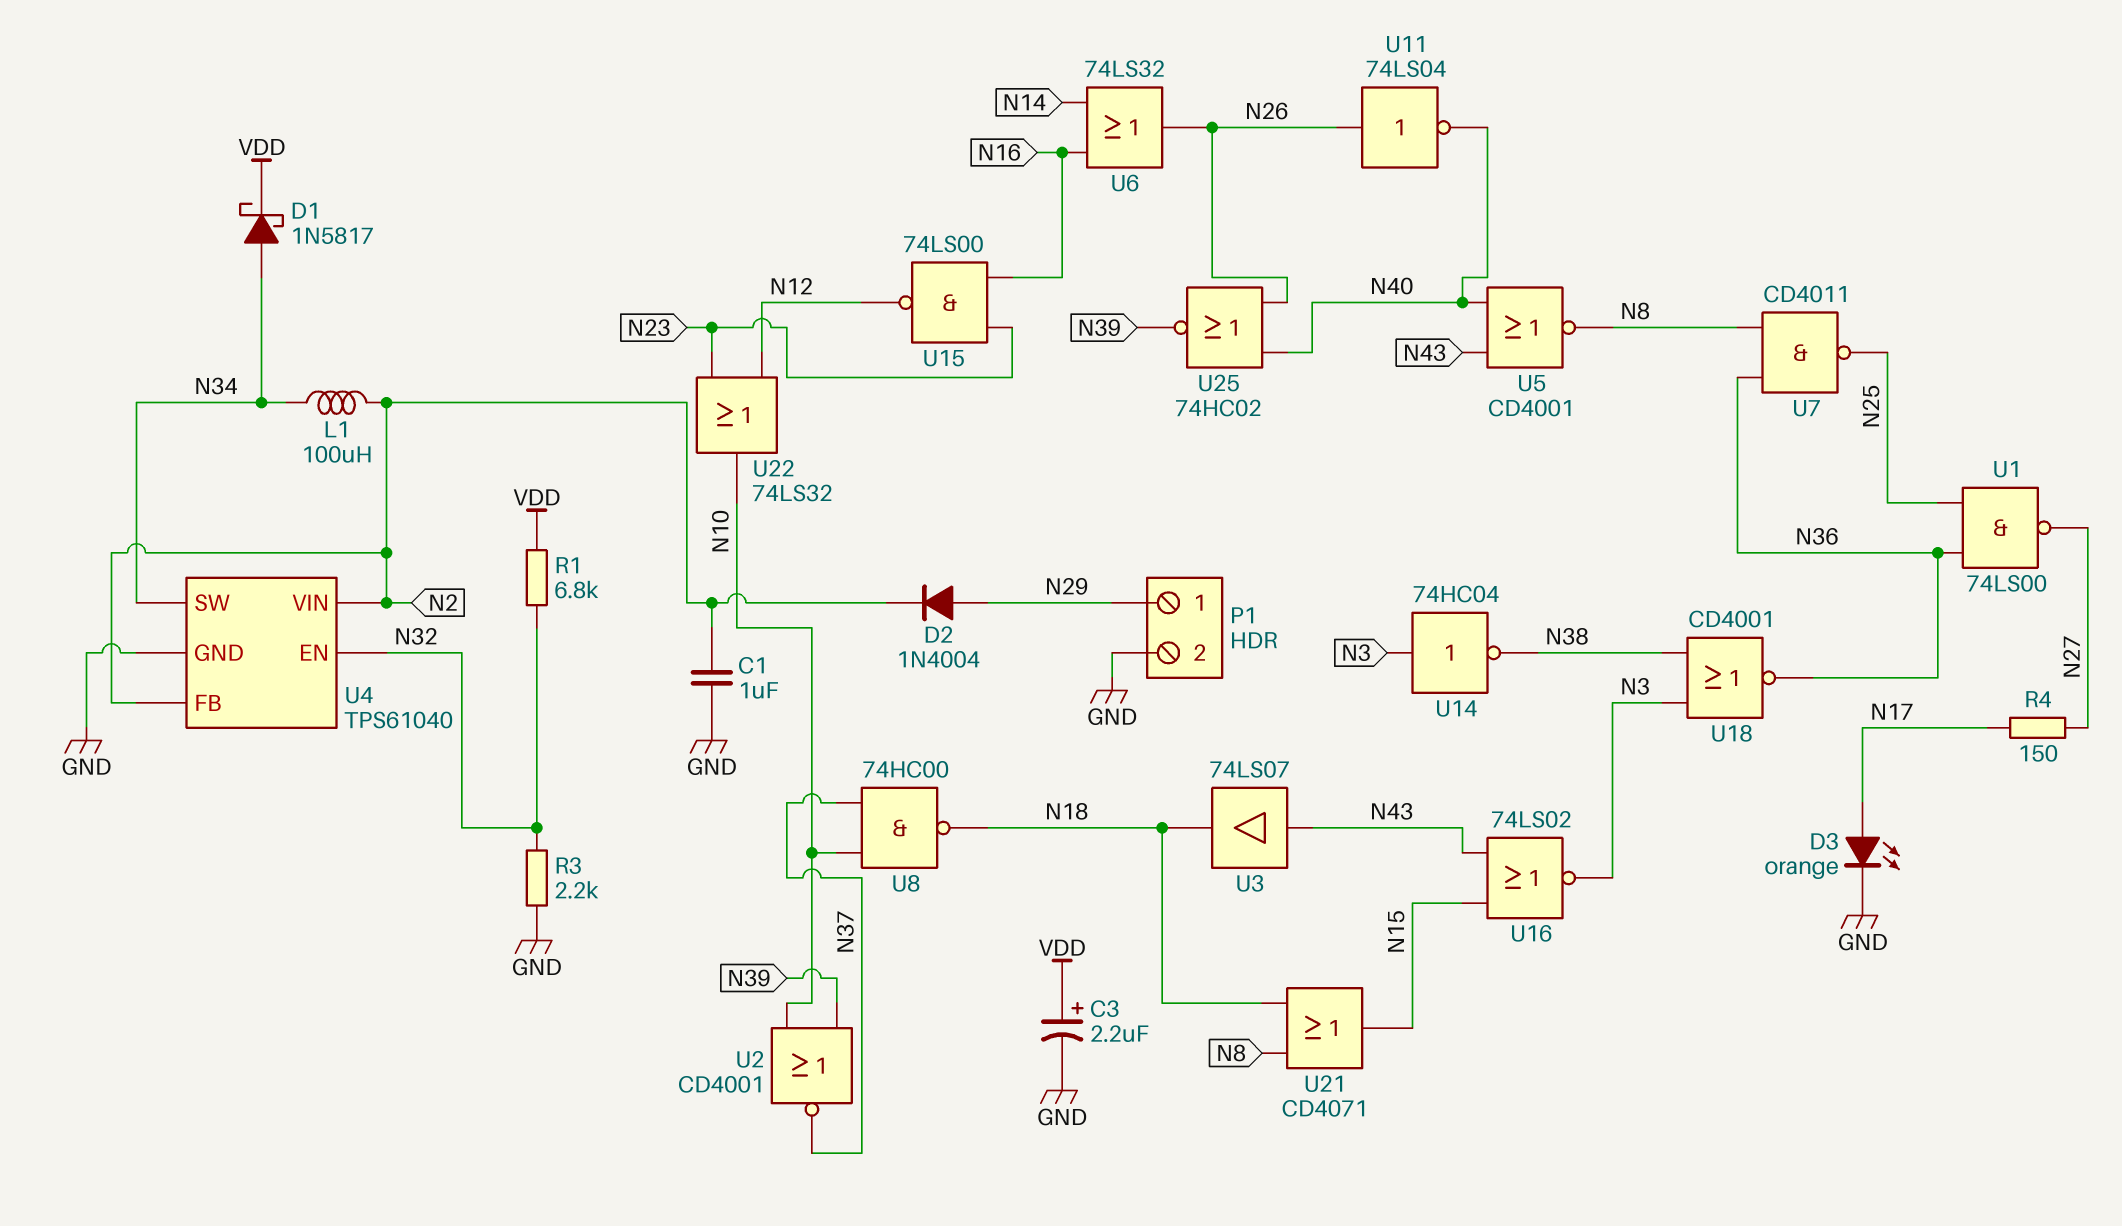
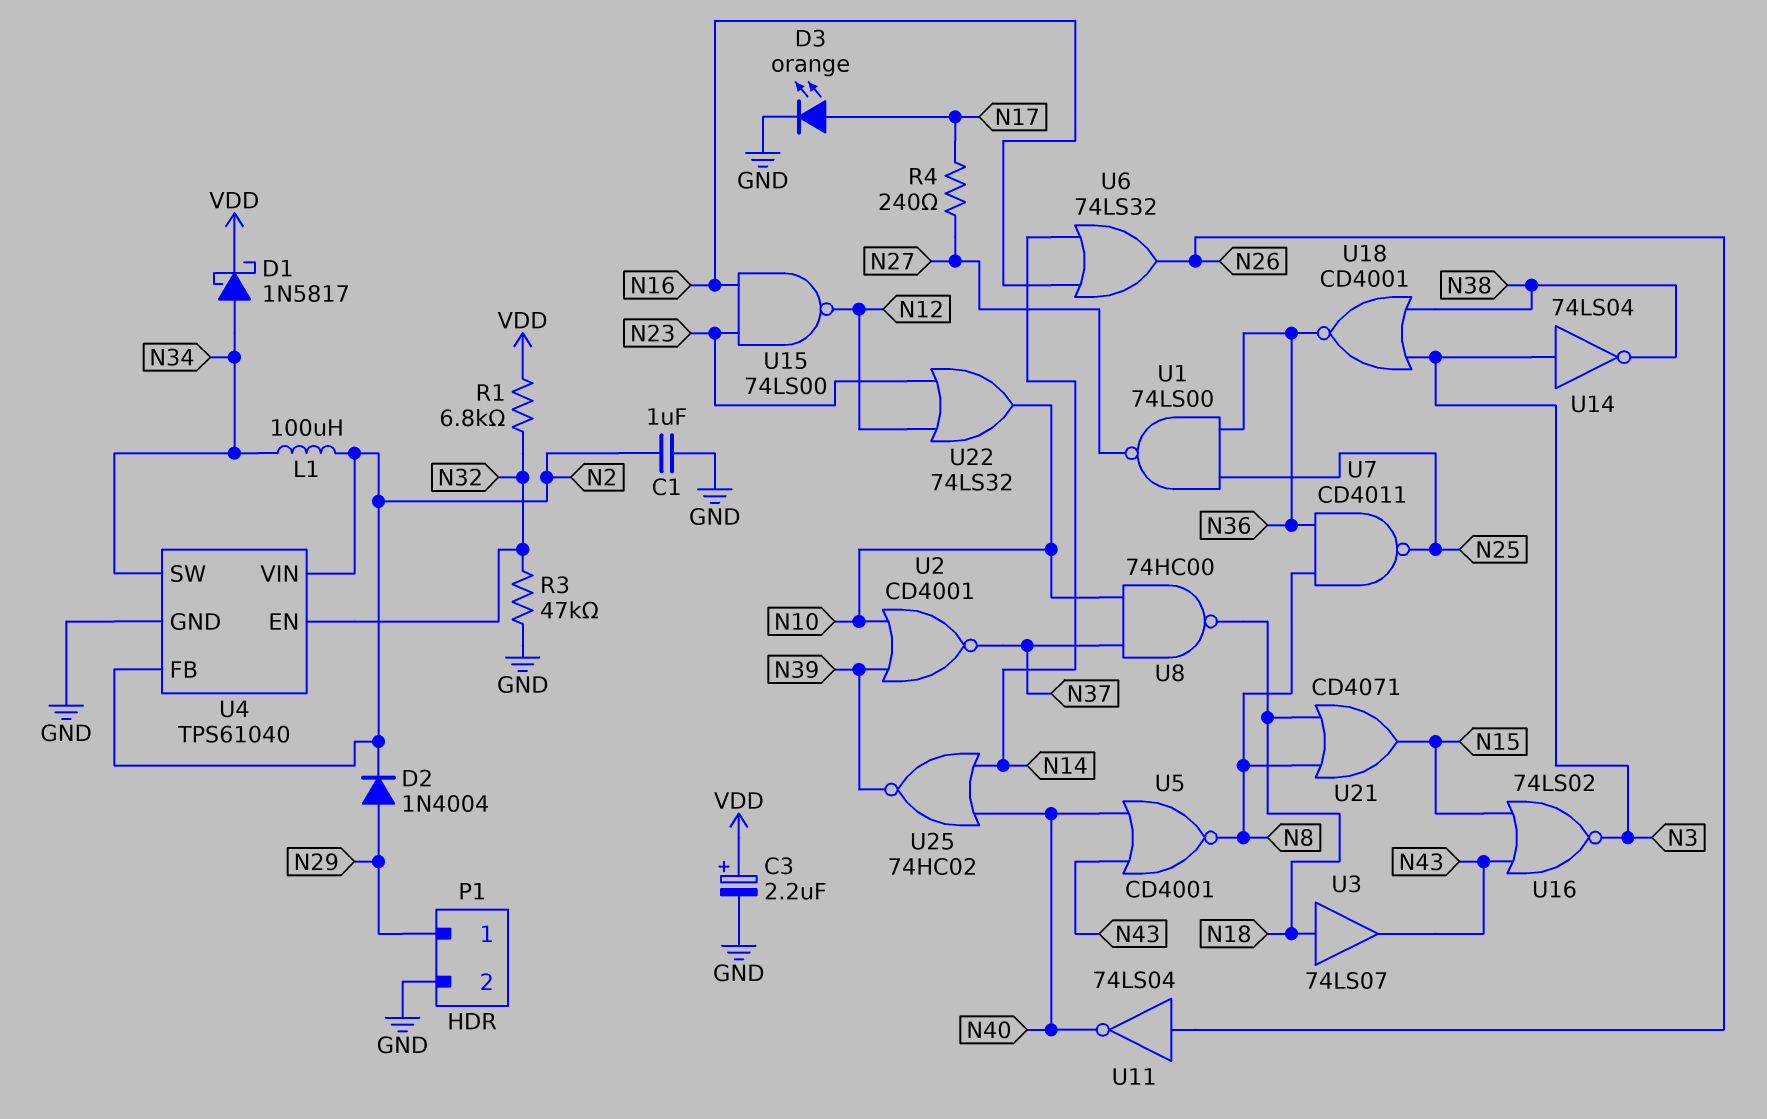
R3: 2.2k (GND, N32) -> 47k (GND, N32)
R4: 150 (N17, N27) -> 240 (N17, N27)
U3: buffer 74LS07 (in N43, out N18) -> buffer 74LS07 (in N18, out N43)
U14: NOT 74HC04 (in N3, out N38) -> NOT 74LS04 (in N3, out N38)
U25: NOR 74HC02 (in N26, in N40, out N39) -> NOR 74HC02 (in N14, in N40, out N39)

